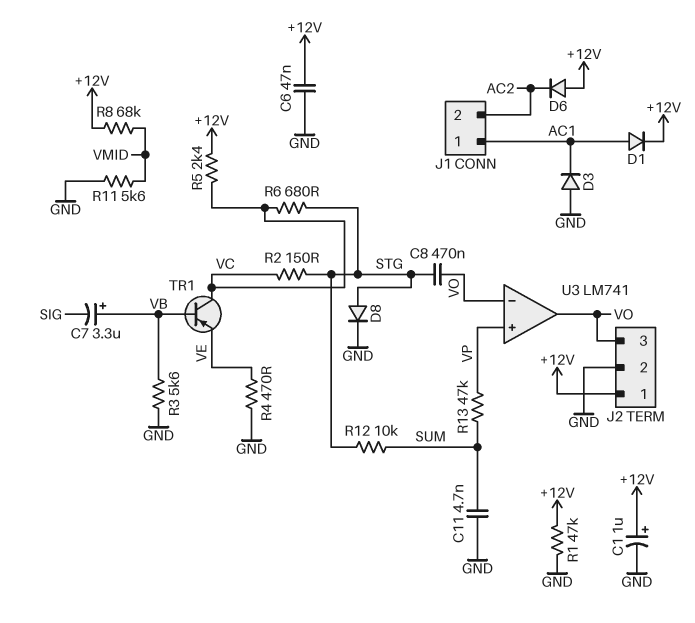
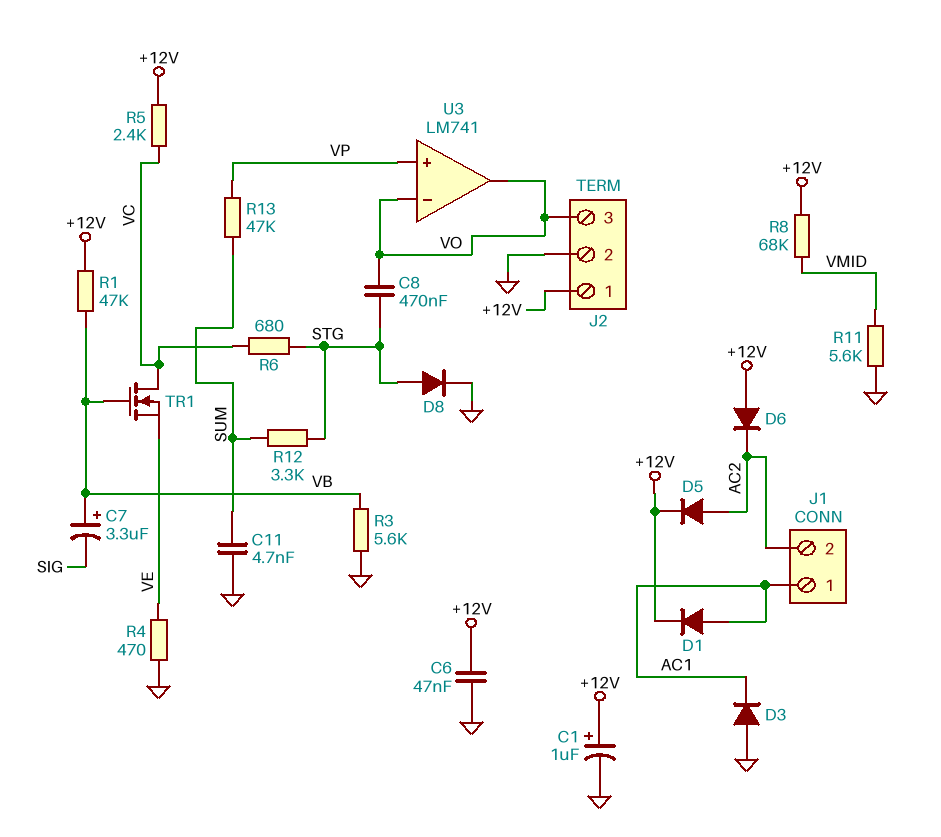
D5: none -> diode (A AC2, K +12V)
R1: 47k (+12V, GND) -> 47k (+12V, VB)
R2: 150 (STG, VC) -> none
R12: 10k (STG, SUM) -> 3.3k (STG, SUM)
TR1: PNP (B VB, C VC, E VE) -> NMOS (G VB, D VC, S VE)

